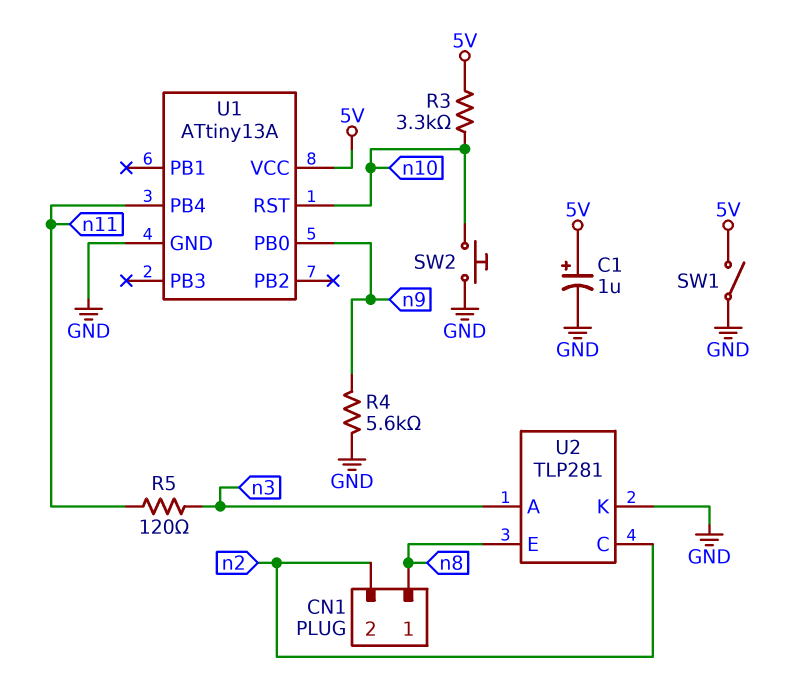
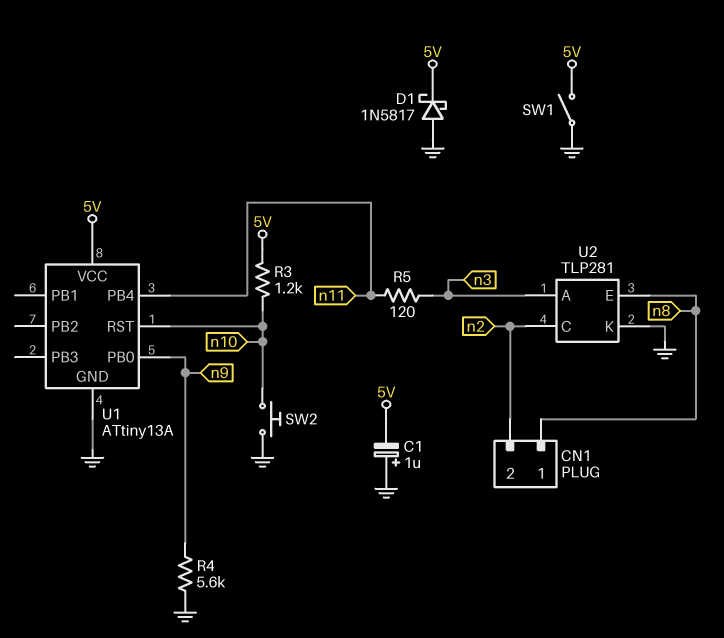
C1: 1uF (plus 5V, minus GND) -> 1uF (plus GND, minus 5V)
D1: none -> schottky 1N5817 (A GND, K 5V)
R3: 3.3k (5V, n10) -> 1.2k (5V, n10)

